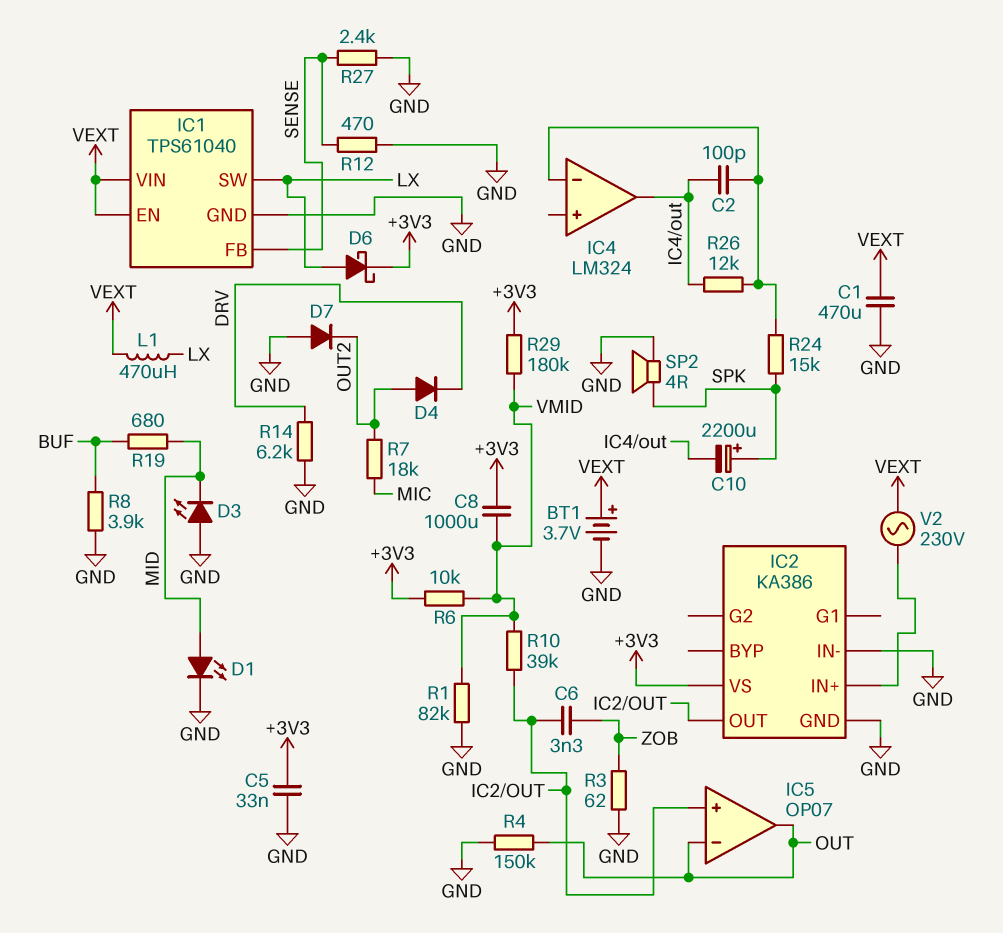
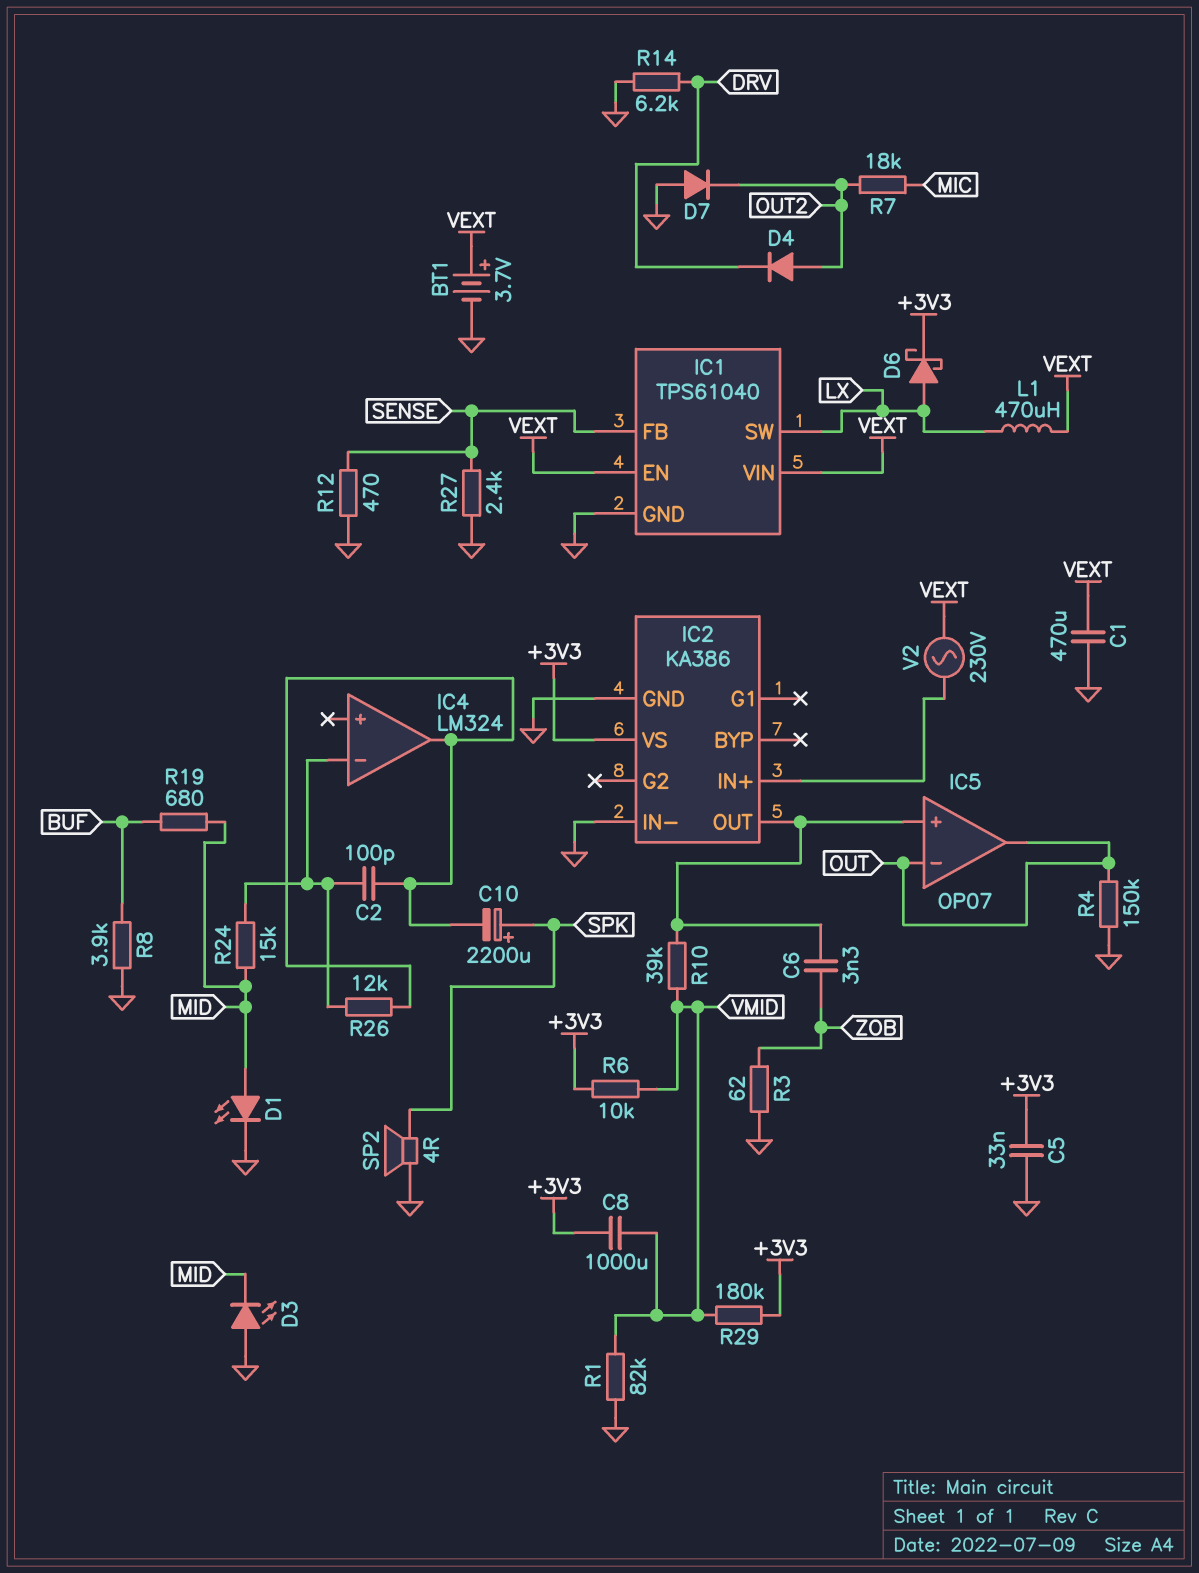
R24: 15k (IC4/in-, SPK) -> 15k (IC4/in-, MID)

